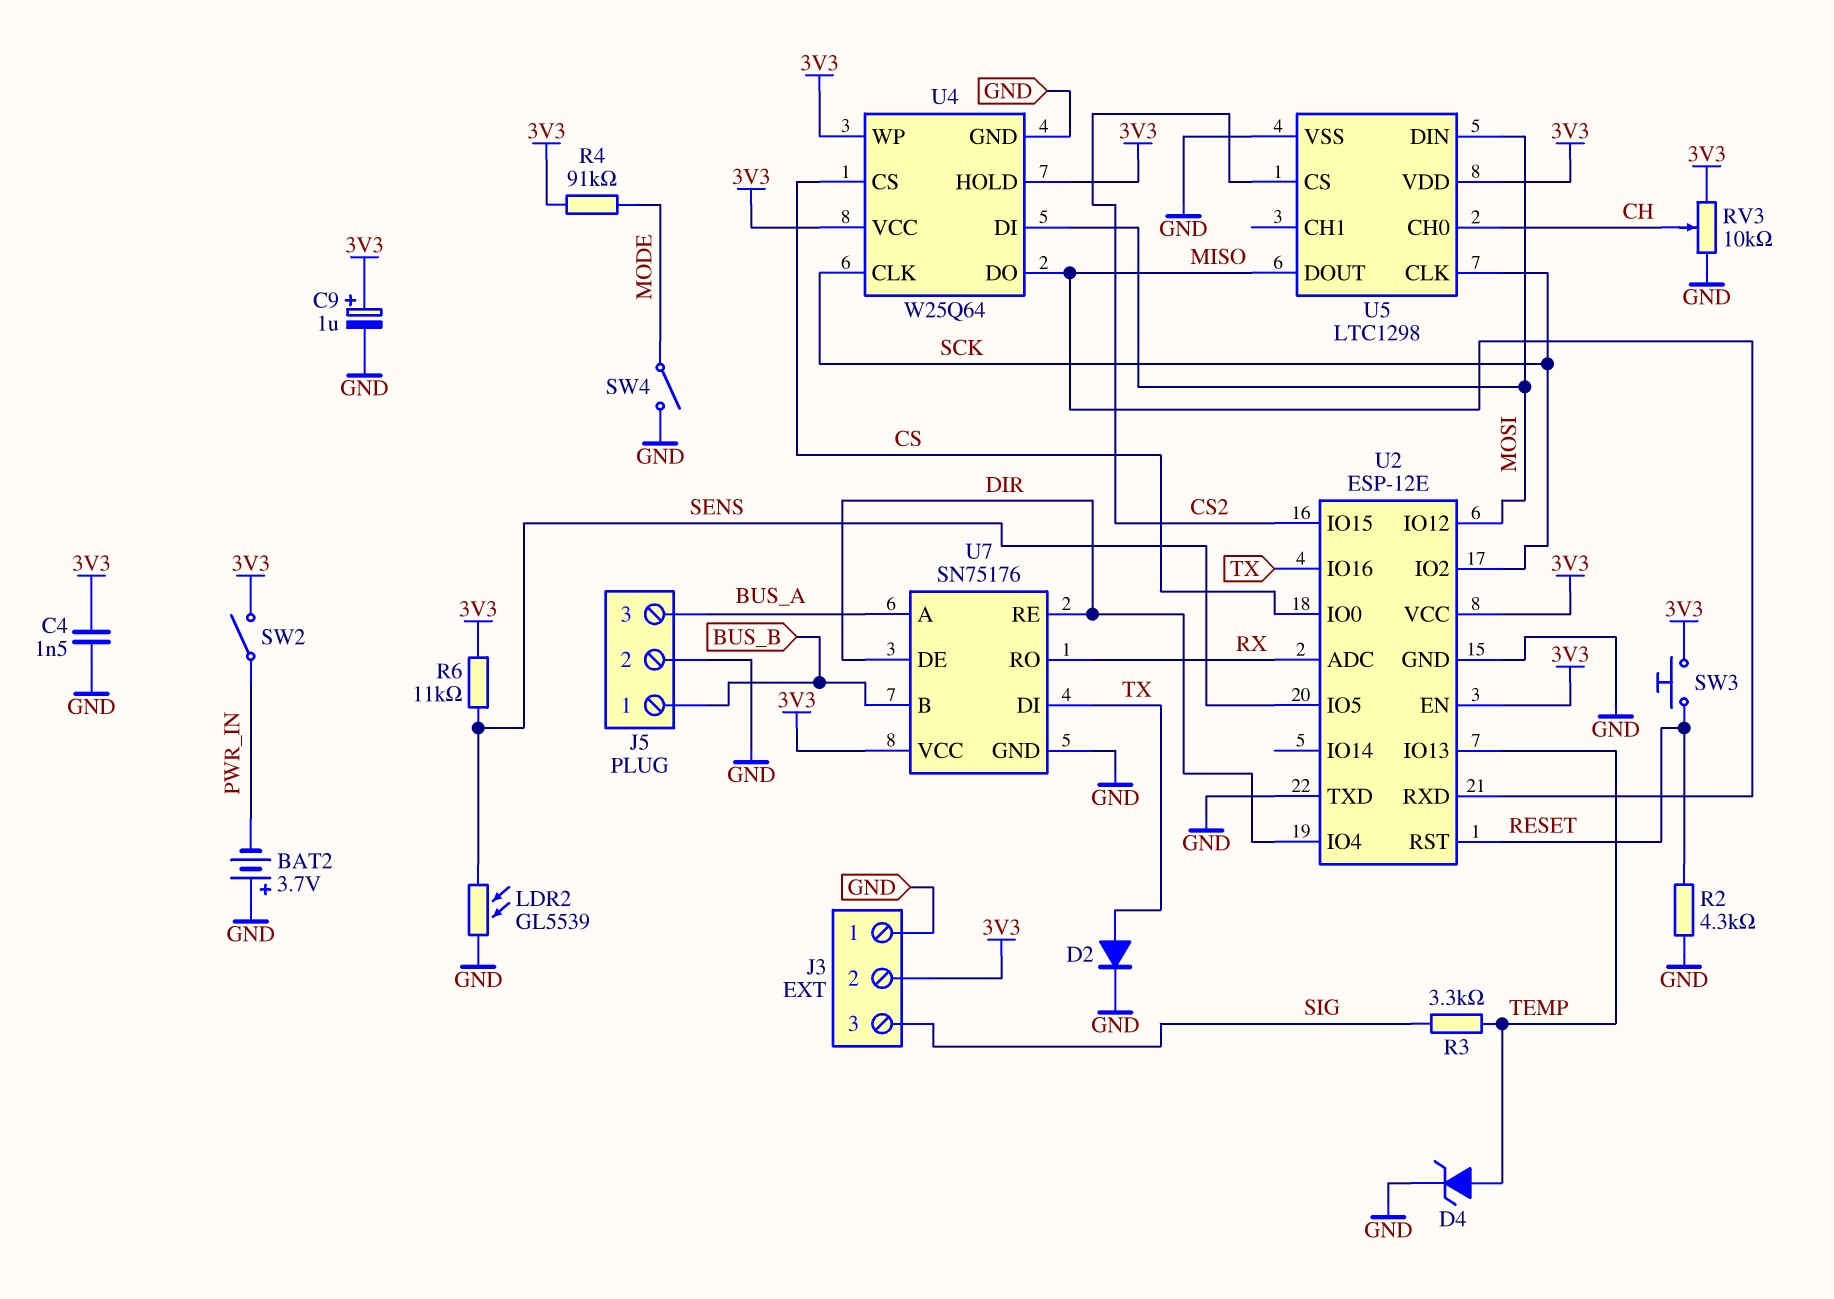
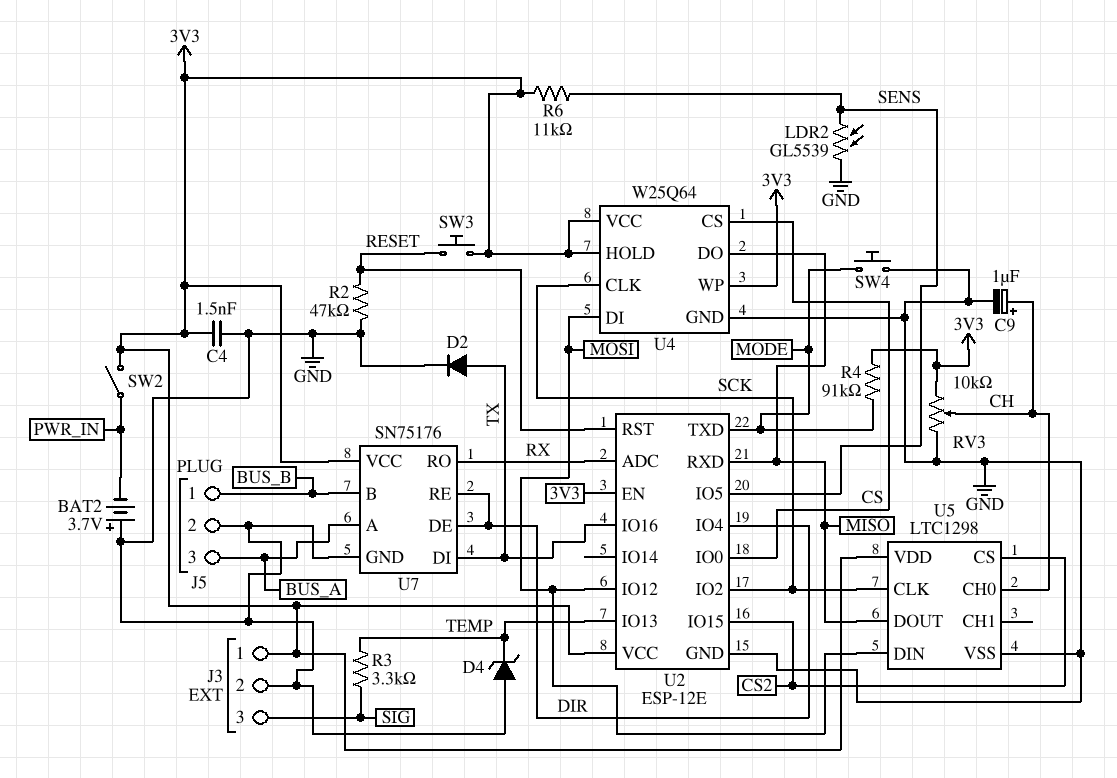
C9: 1uF (plus 3V3, minus GND) -> 1uF (plus CH, minus GND)
D4: zener (A TEMP, K GND) -> zener (A GND, K TEMP)
J3 pin 1: GND -> 3V3
J3 pin 2: 3V3 -> GND
R2: 4.3k (GND, RESET) -> 47k (GND, RESET)
SW4: switch (GND, MODE) -> button (GND, MODE)
U2 pin TXD: GND -> MODE

